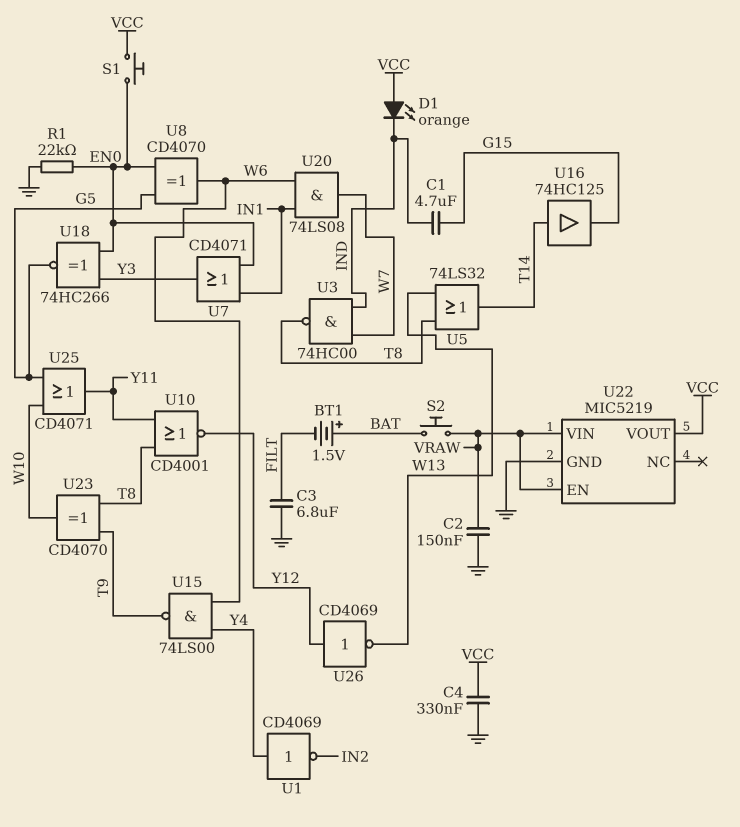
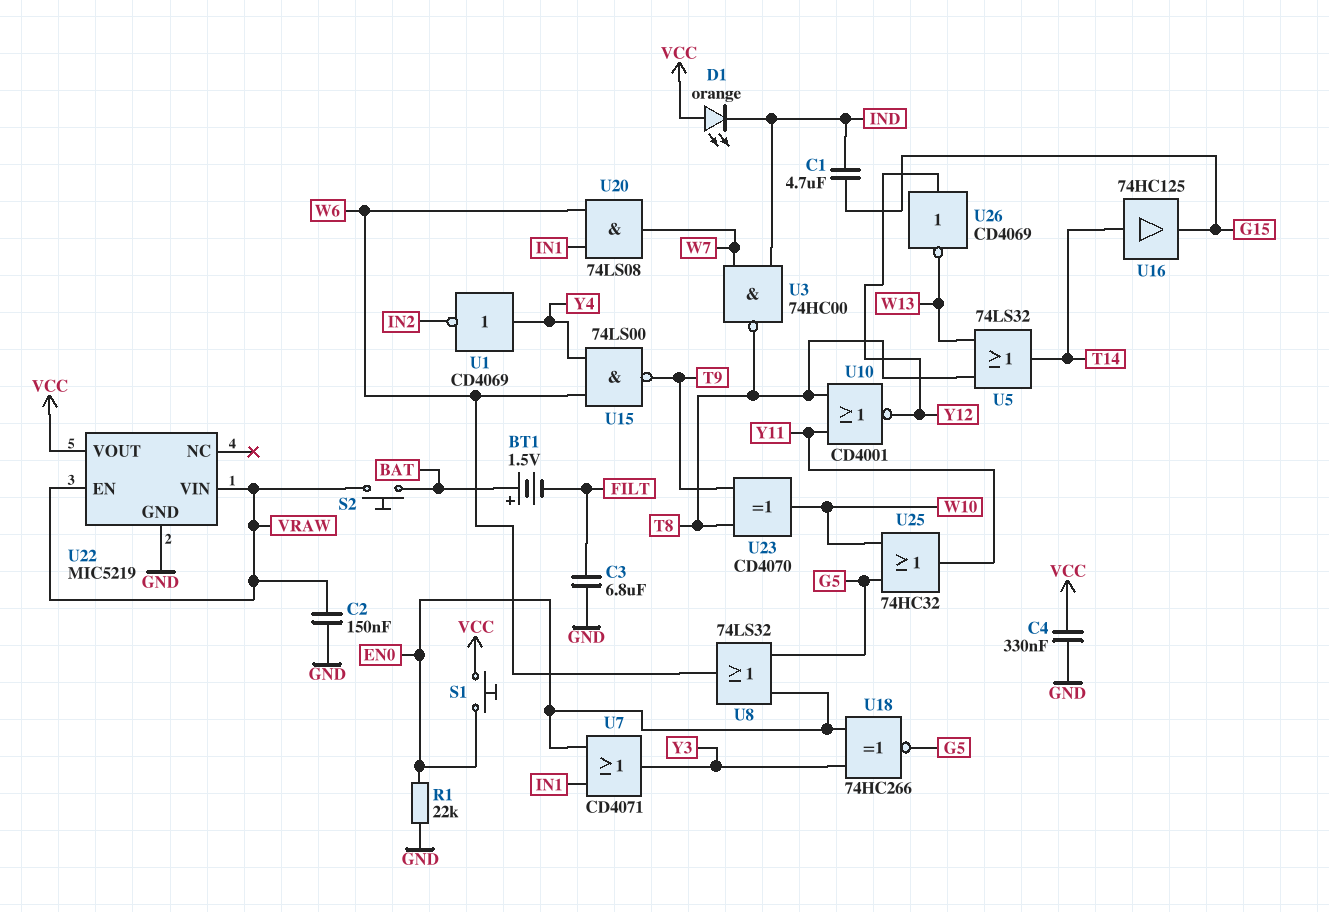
U8: XOR CD4070 (in EN0, in G5, out W6) -> OR 74LS32 (in EN0, in G5, out W6)
U25: OR CD4071 (in G5, in W10, out Y11) -> OR 74HC32 (in G5, in W10, out Y11)

